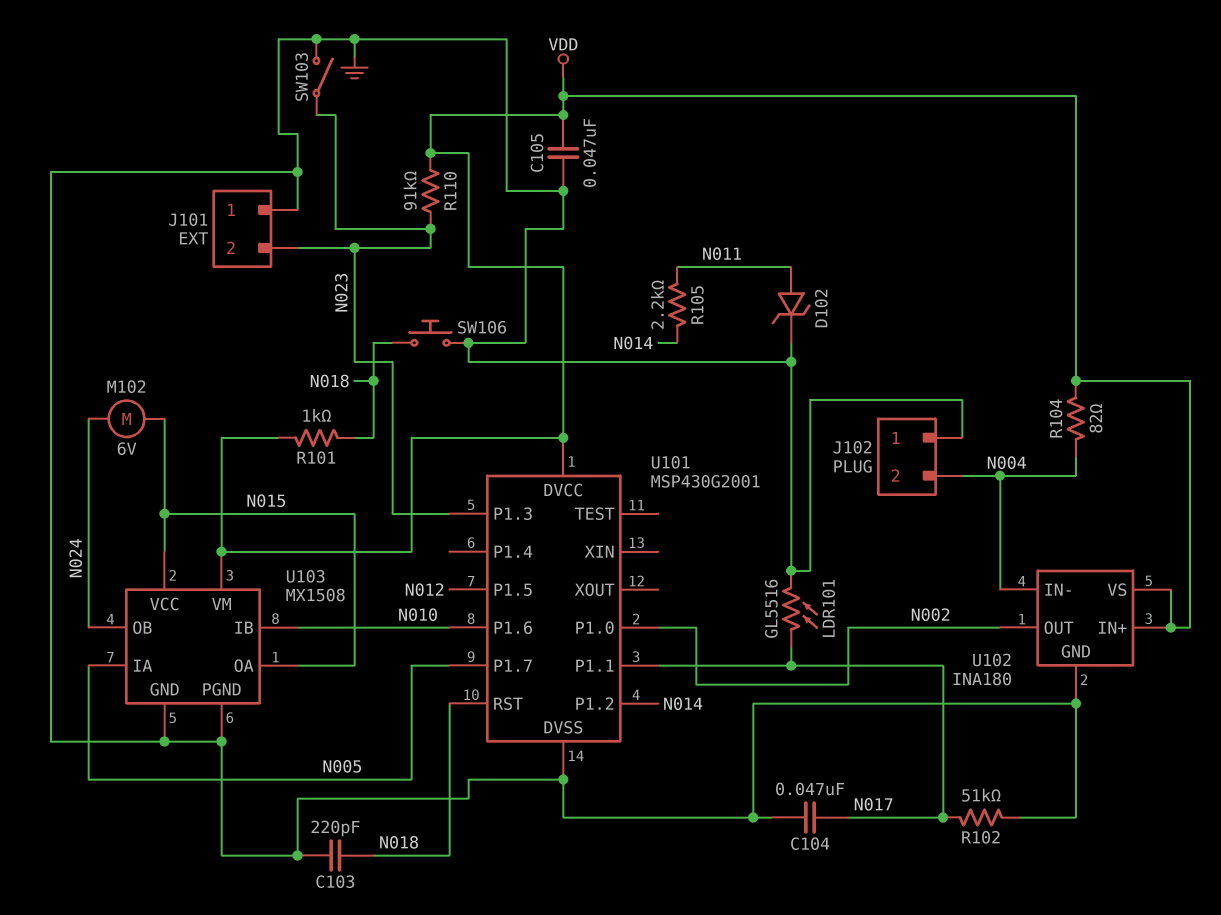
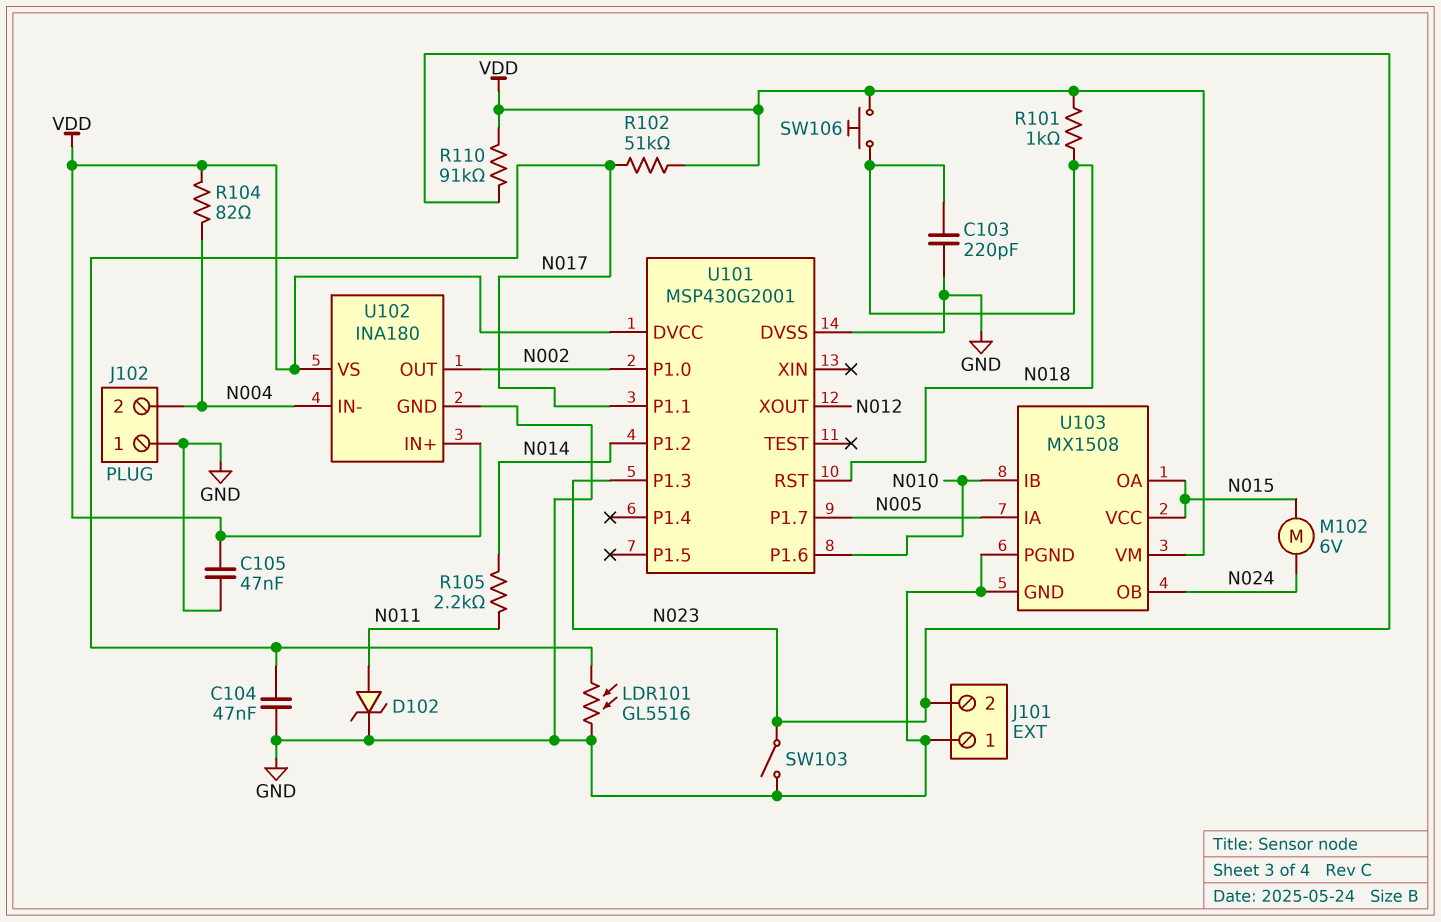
R102: 51k (GND, N017) -> 51k (N017, VDD)
SW106: button (GND, N018) -> button (N018, VDD)
U101 pin P1.5: N012 -> none
U101 pin XOUT: none -> N012

